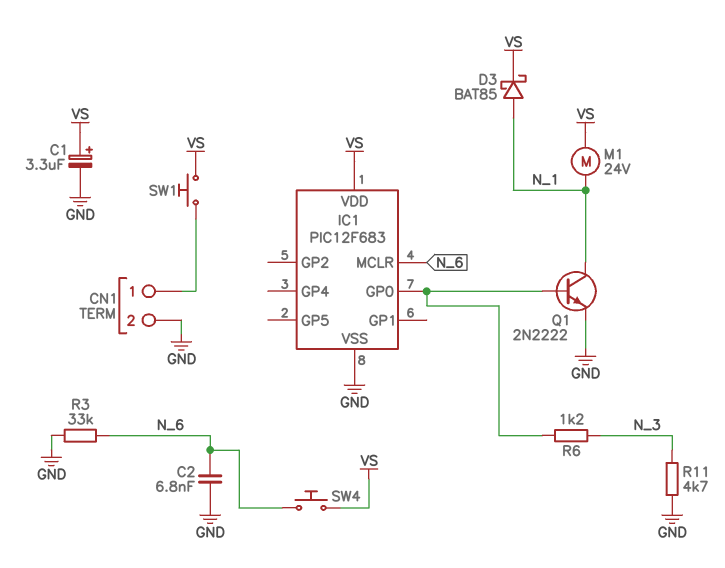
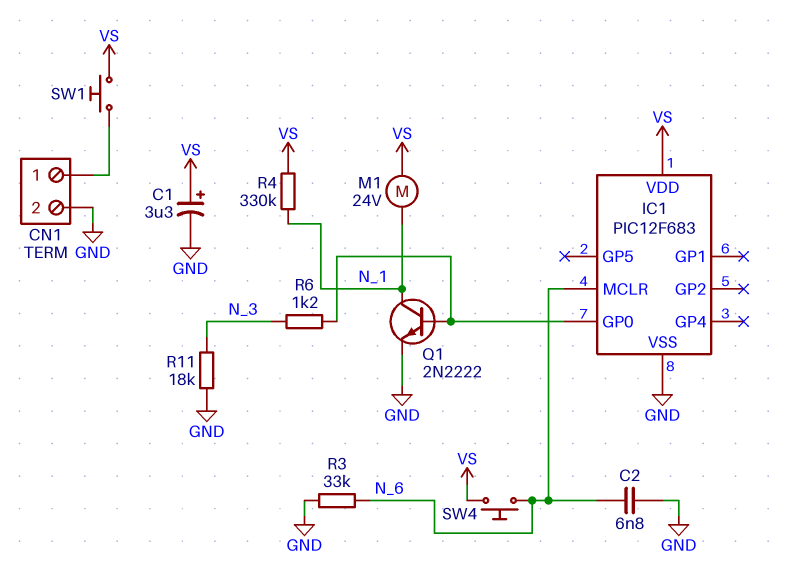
D3: schottky BAT85 (A N_1, K VS) -> none
R4: none -> 330k (N_1, VS)
R11: 4.7k (GND, N_3) -> 18k (GND, N_3)

